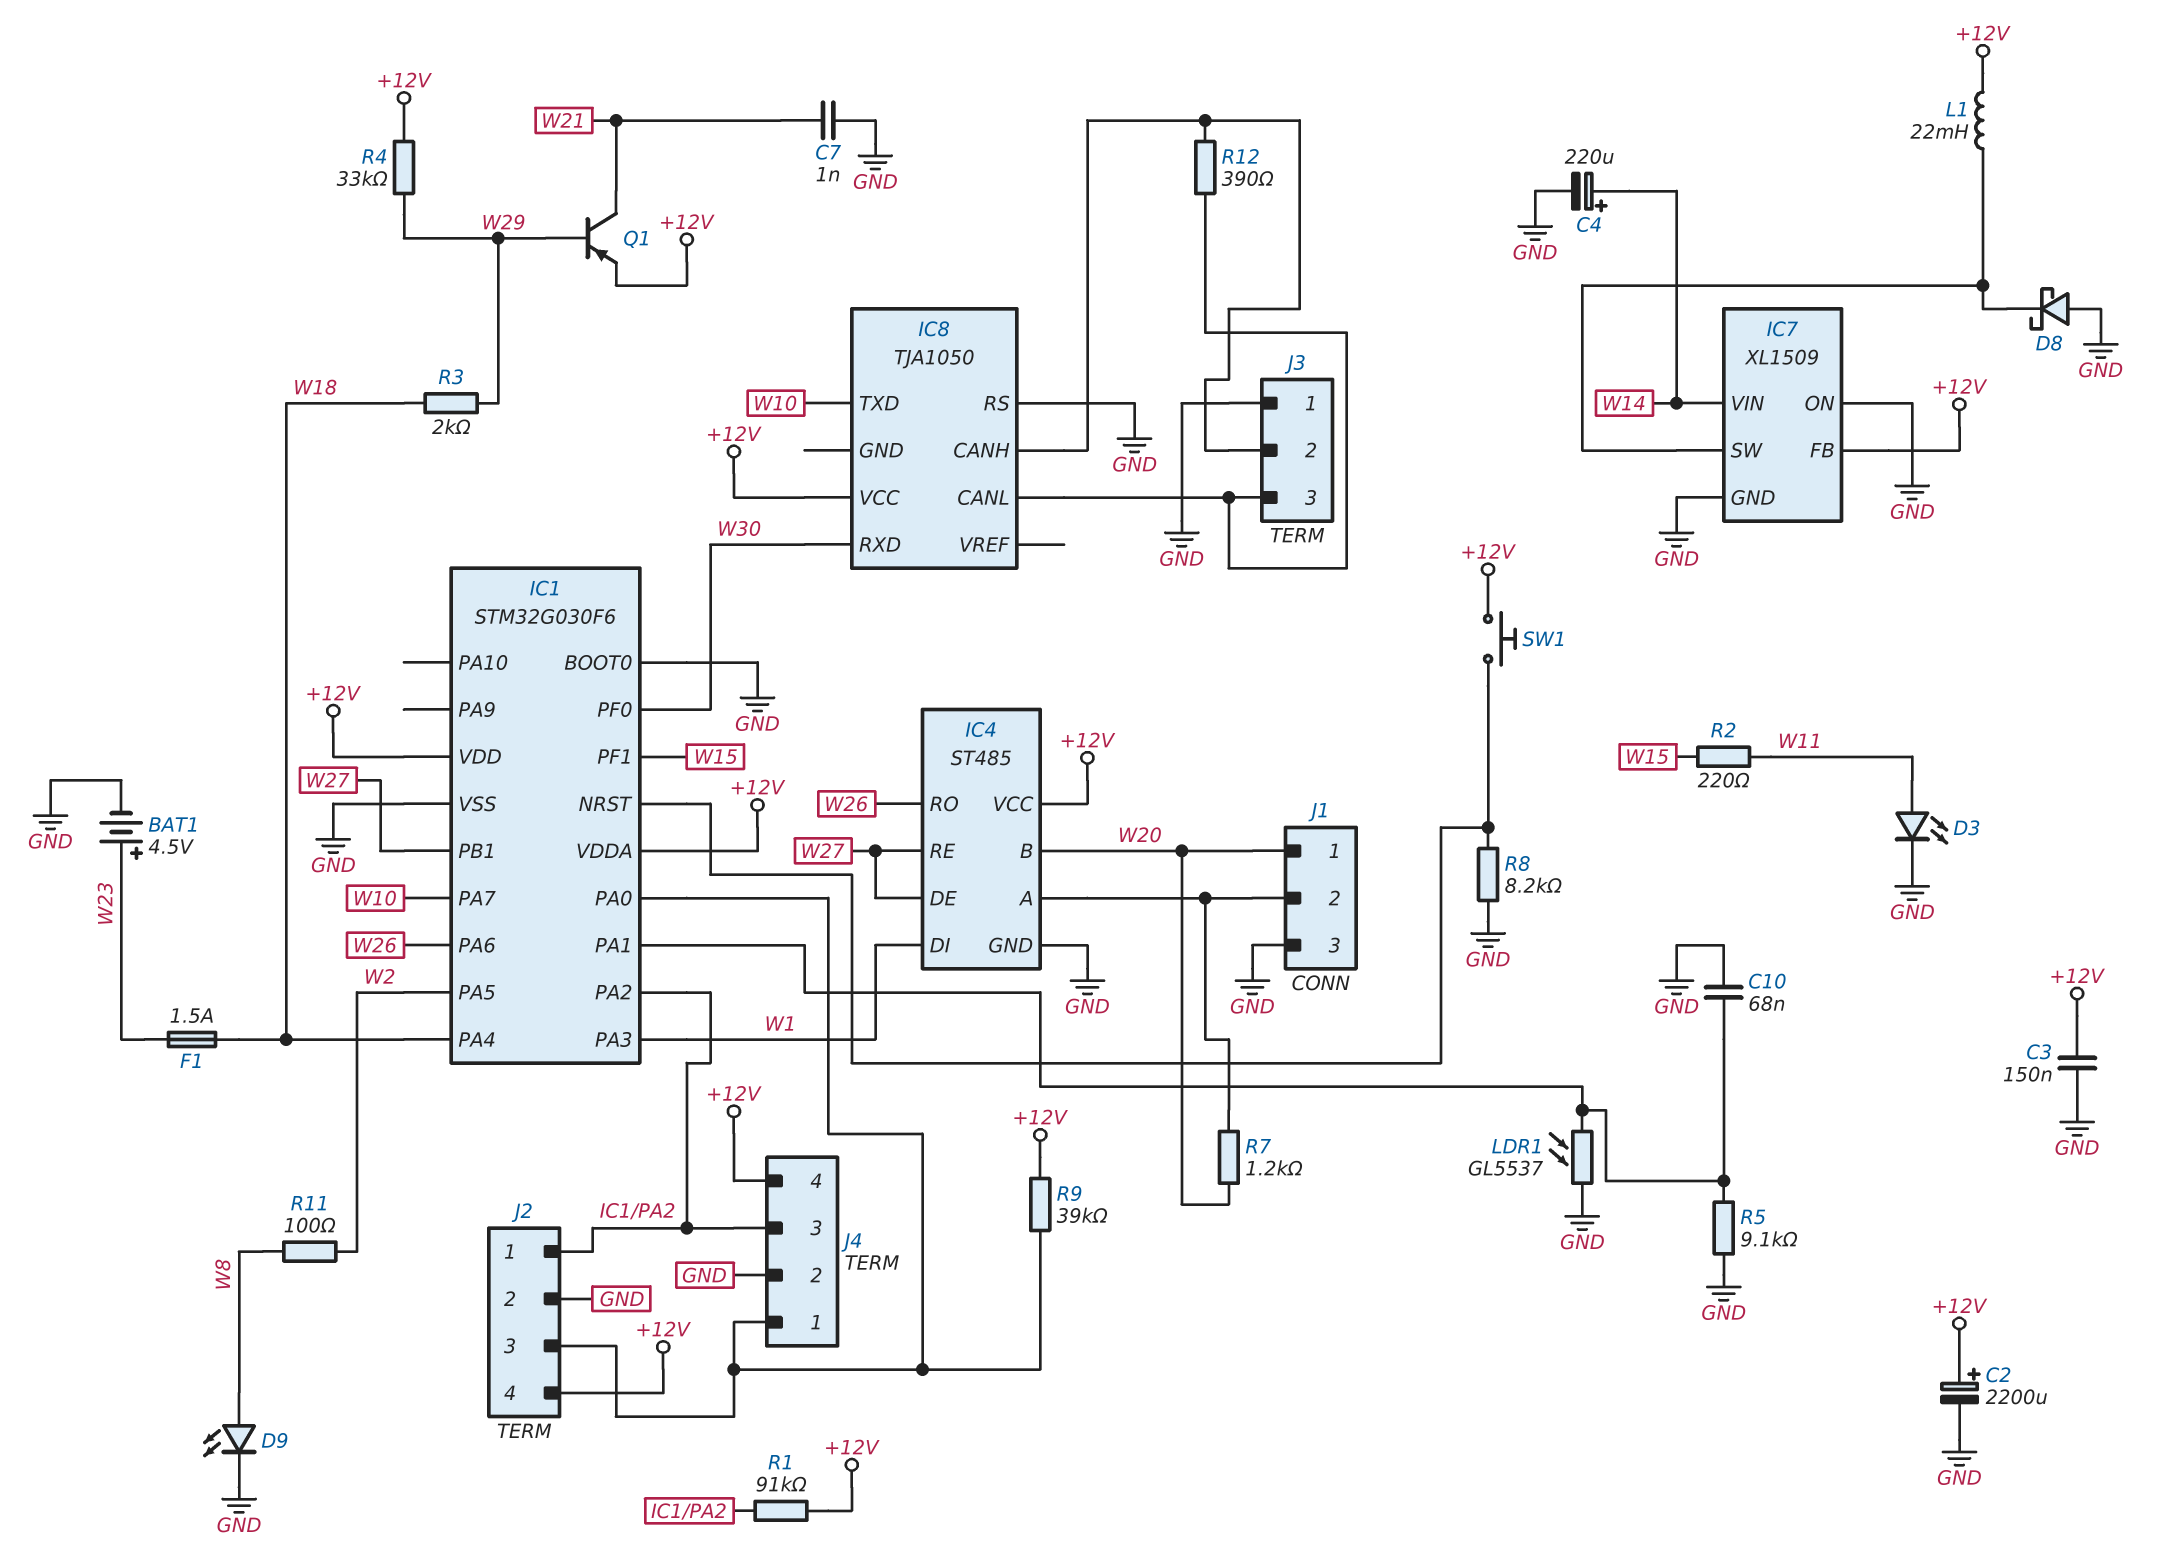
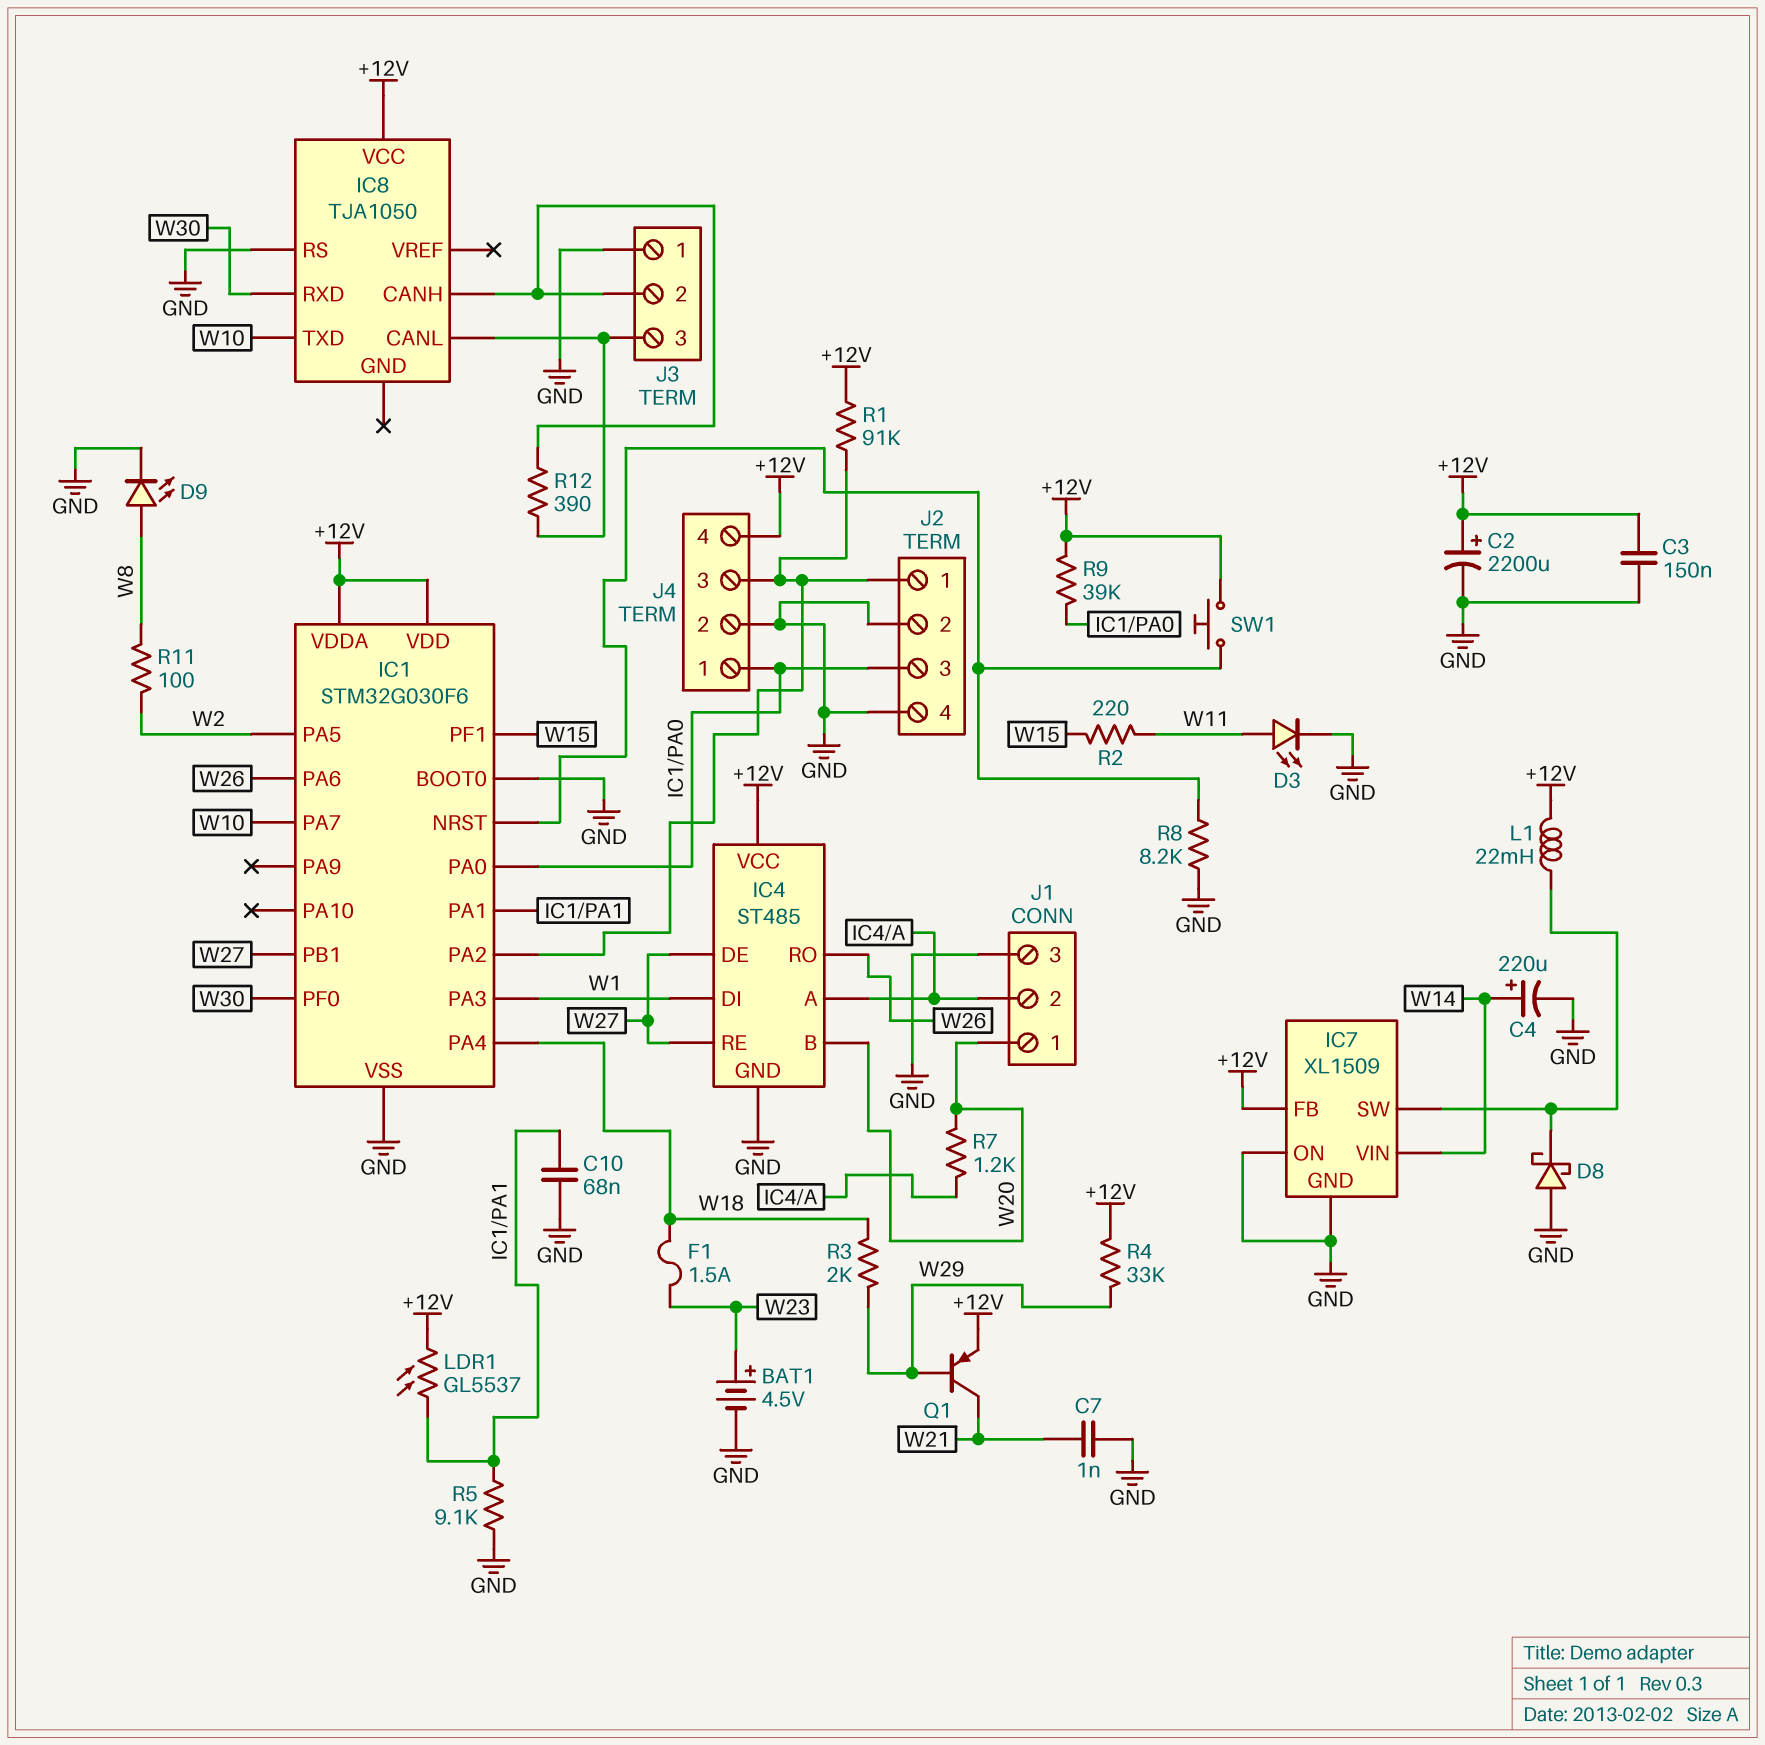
J2 pin 4: +12V -> GND
LDR1: GL5537 (GND, IC1/PA1) -> GL5537 (+12V, IC1/PA1)

